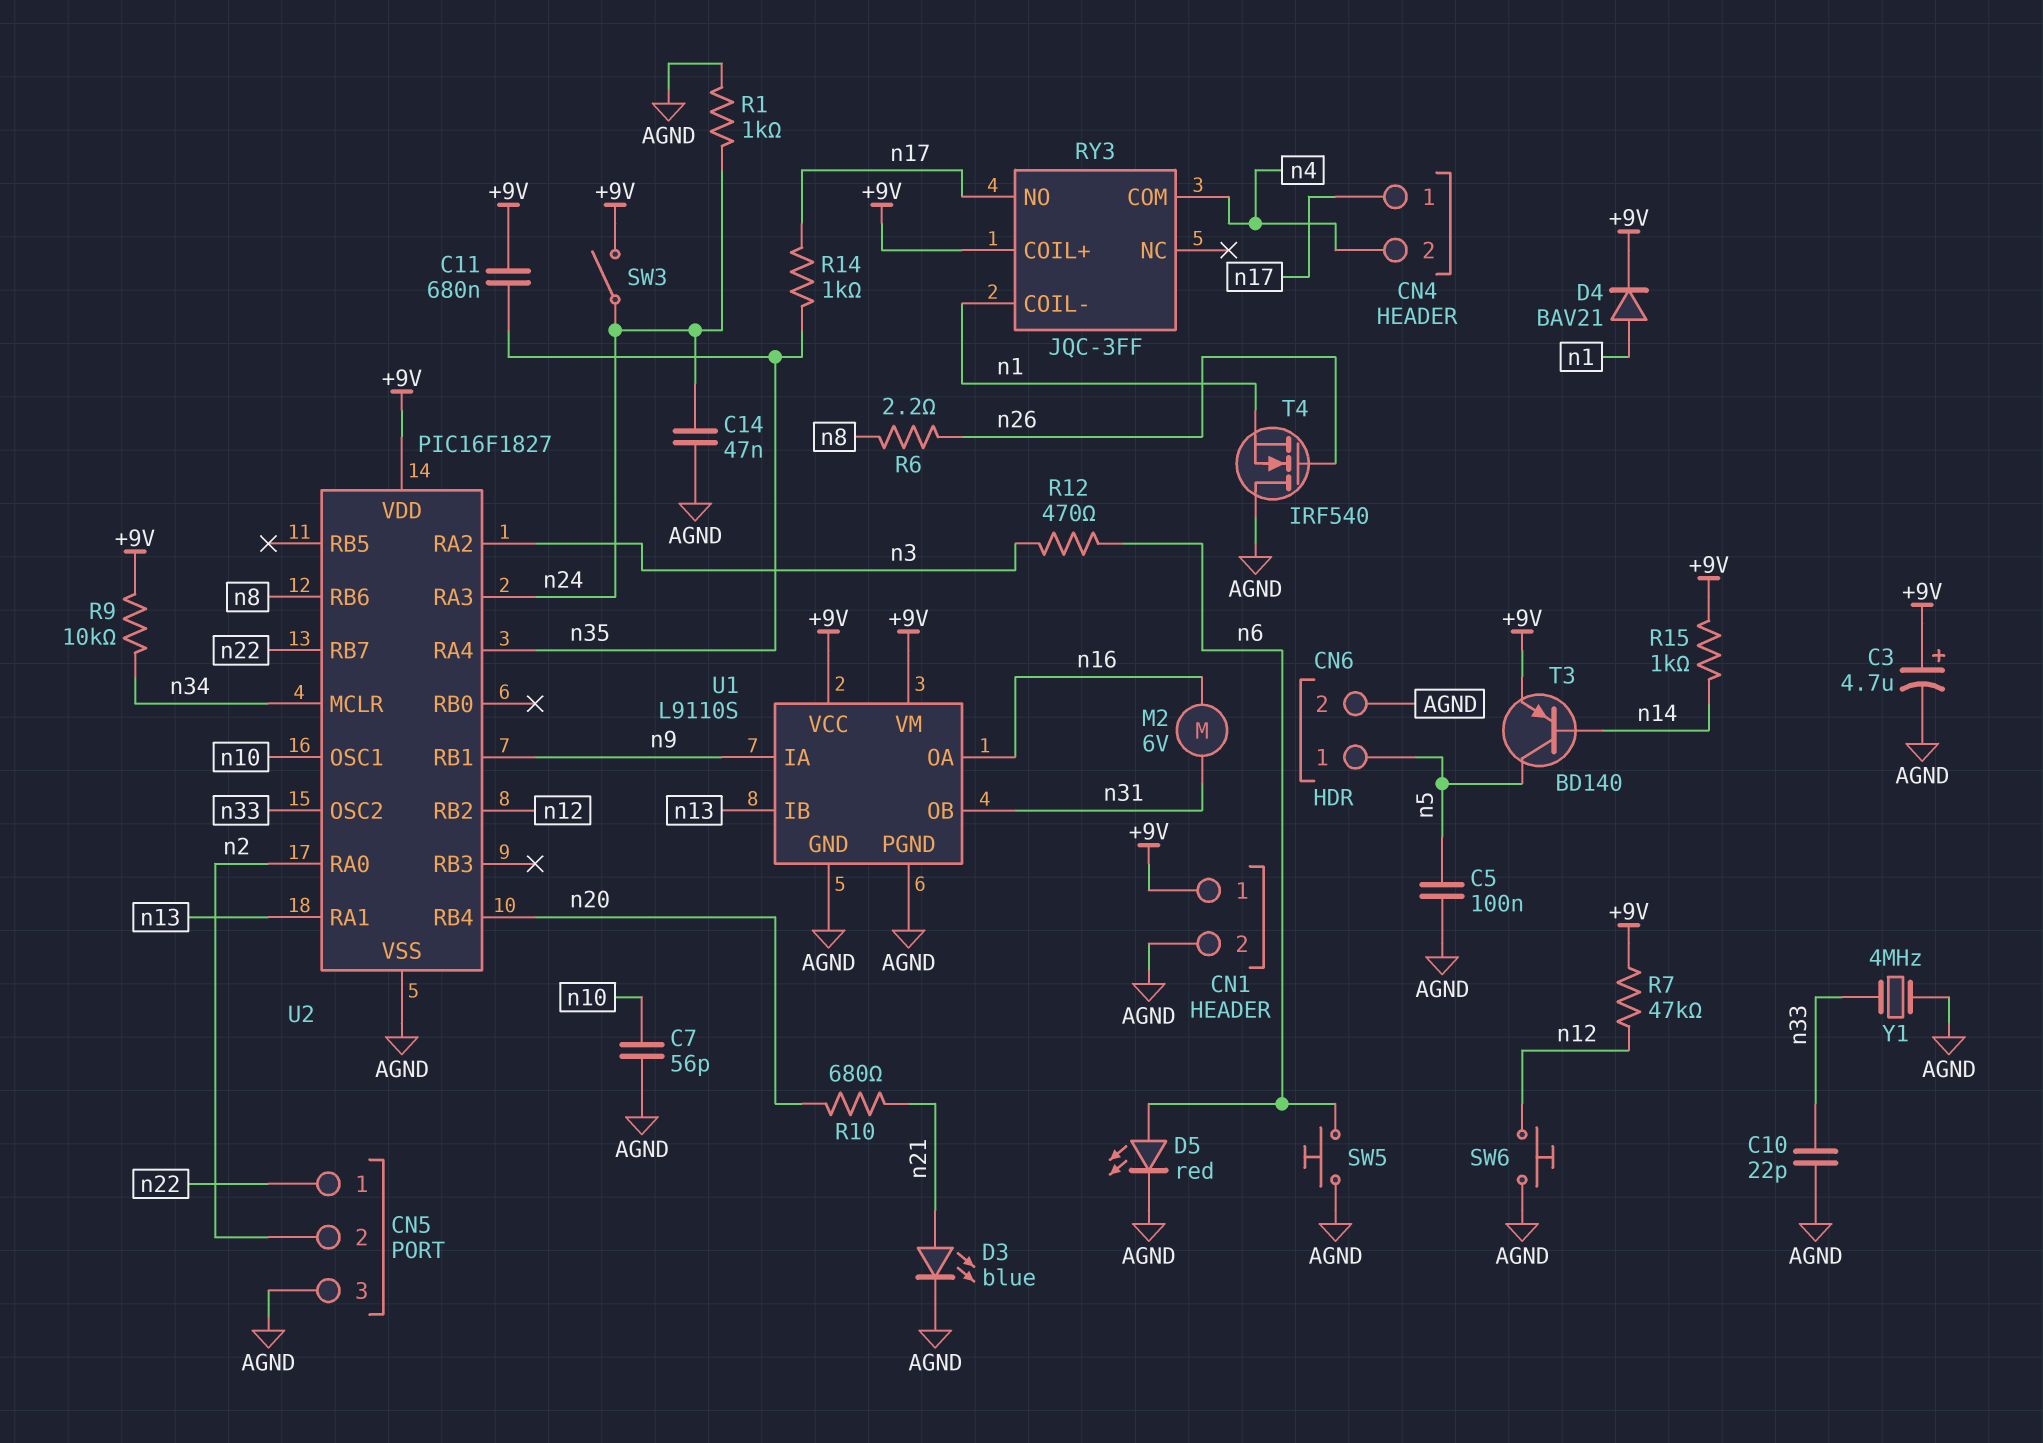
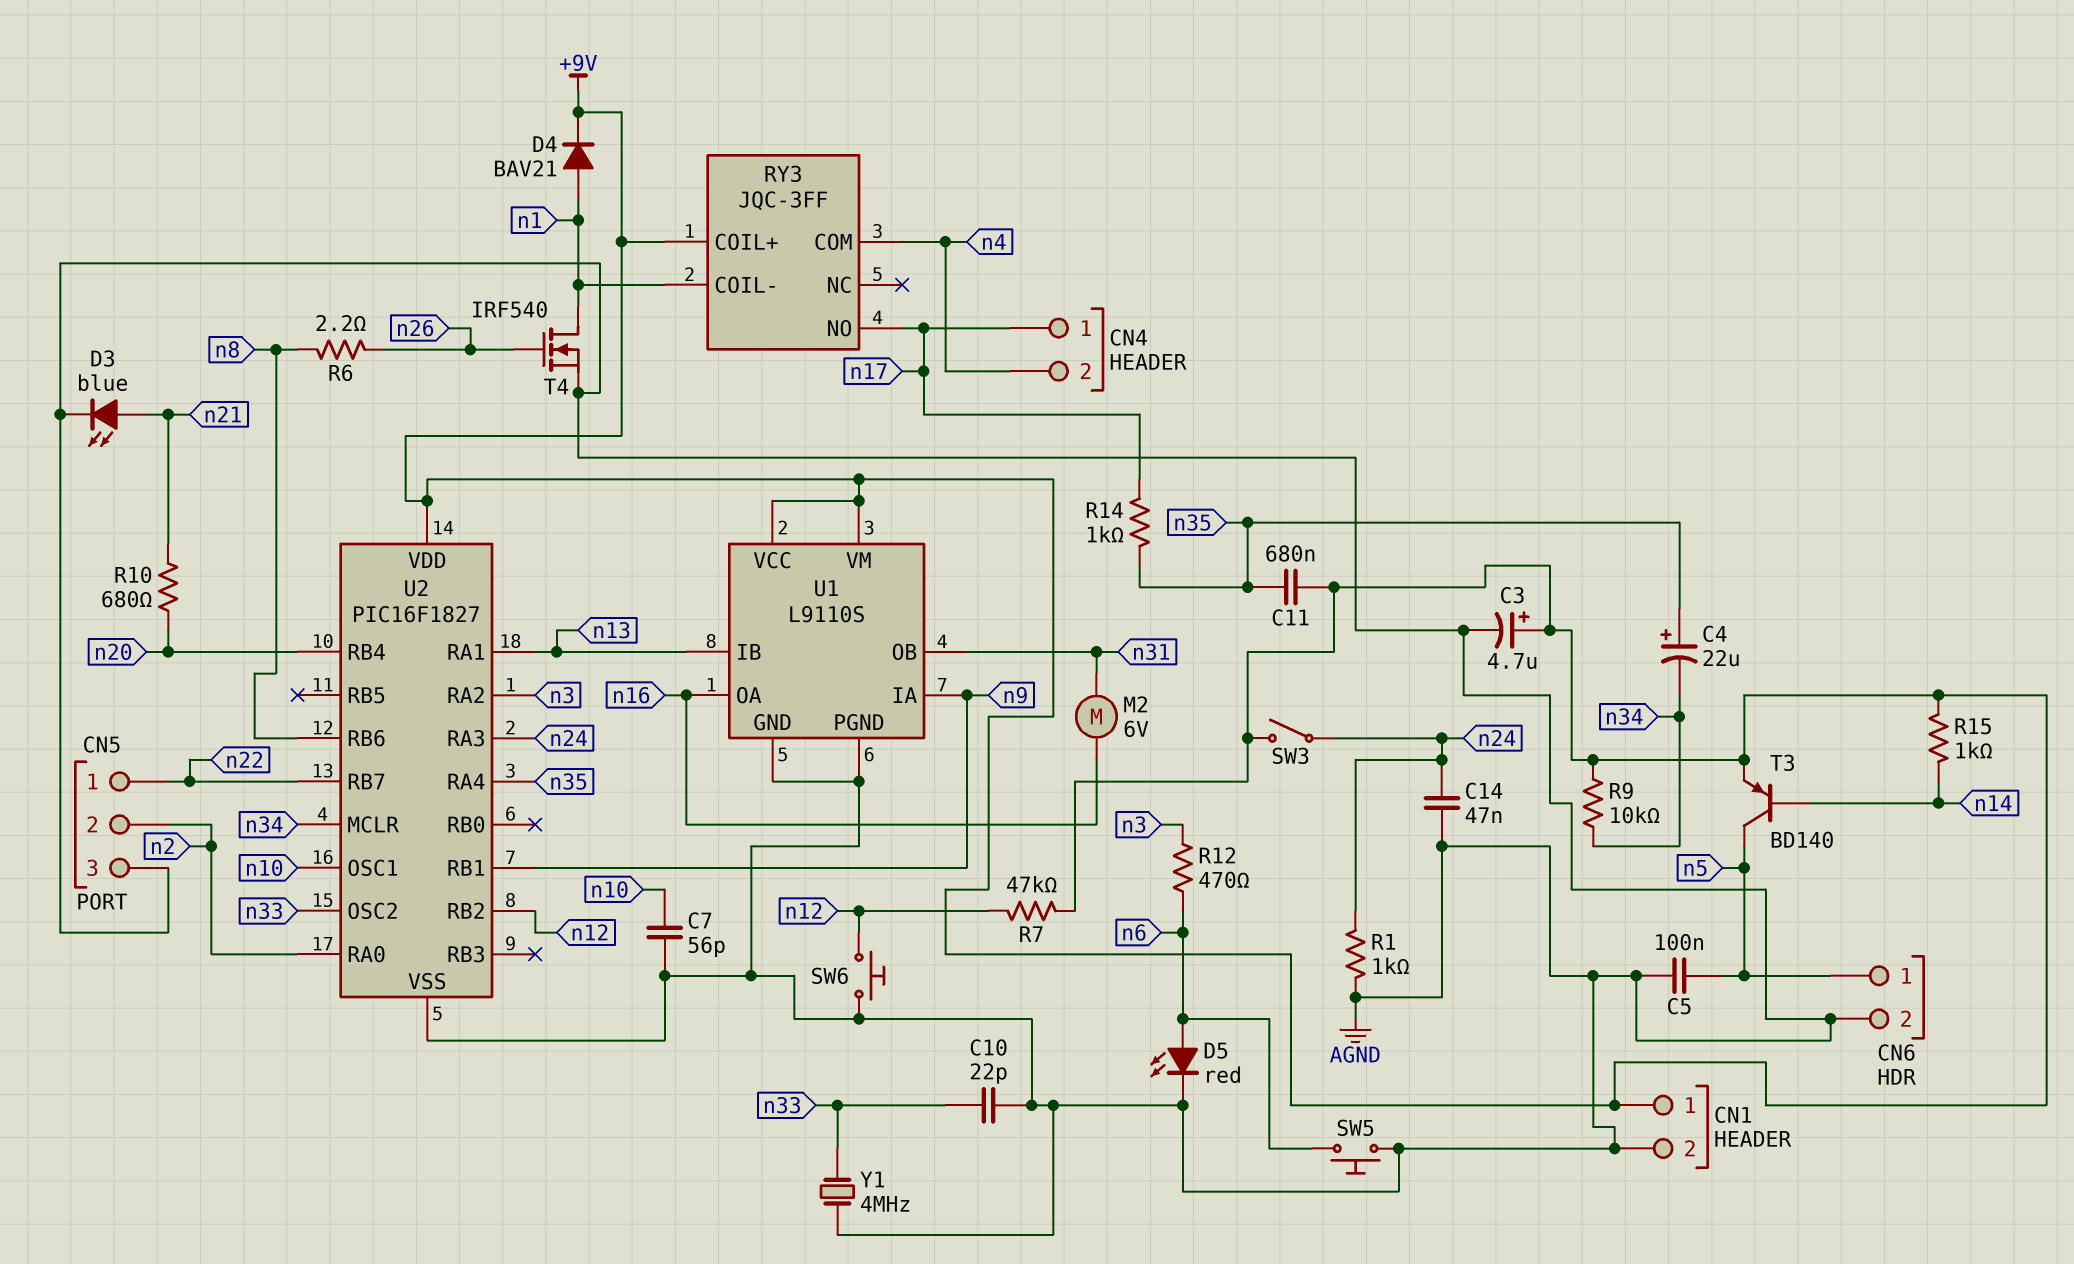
C4: none -> 22uF (plus n35, minus n34)
T4: NMOS IRF540 (G n26, D AGND, S n1) -> NMOS IRF540 (G n26, D n1, S AGND)

